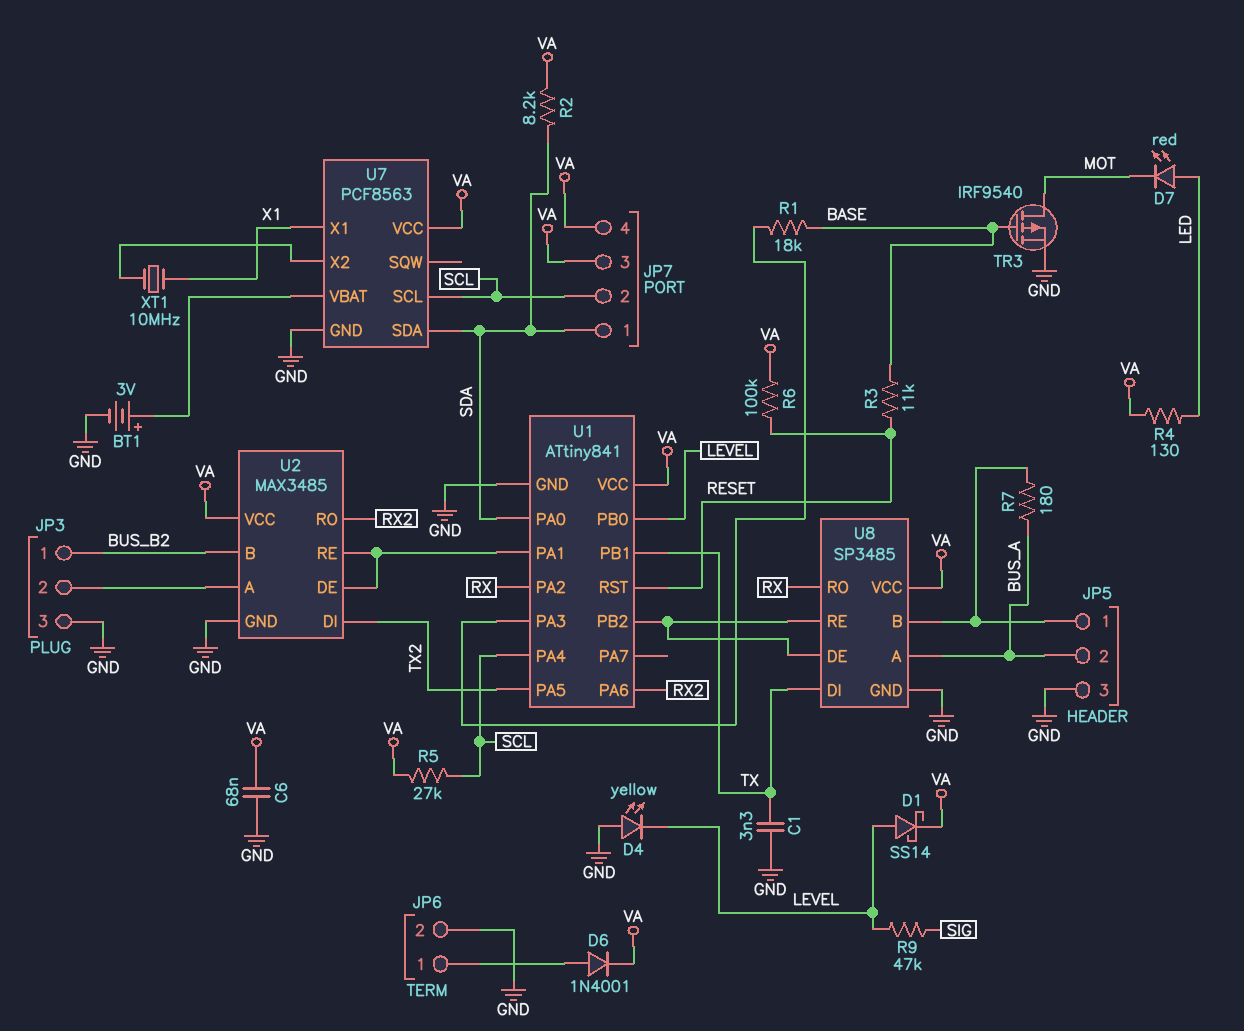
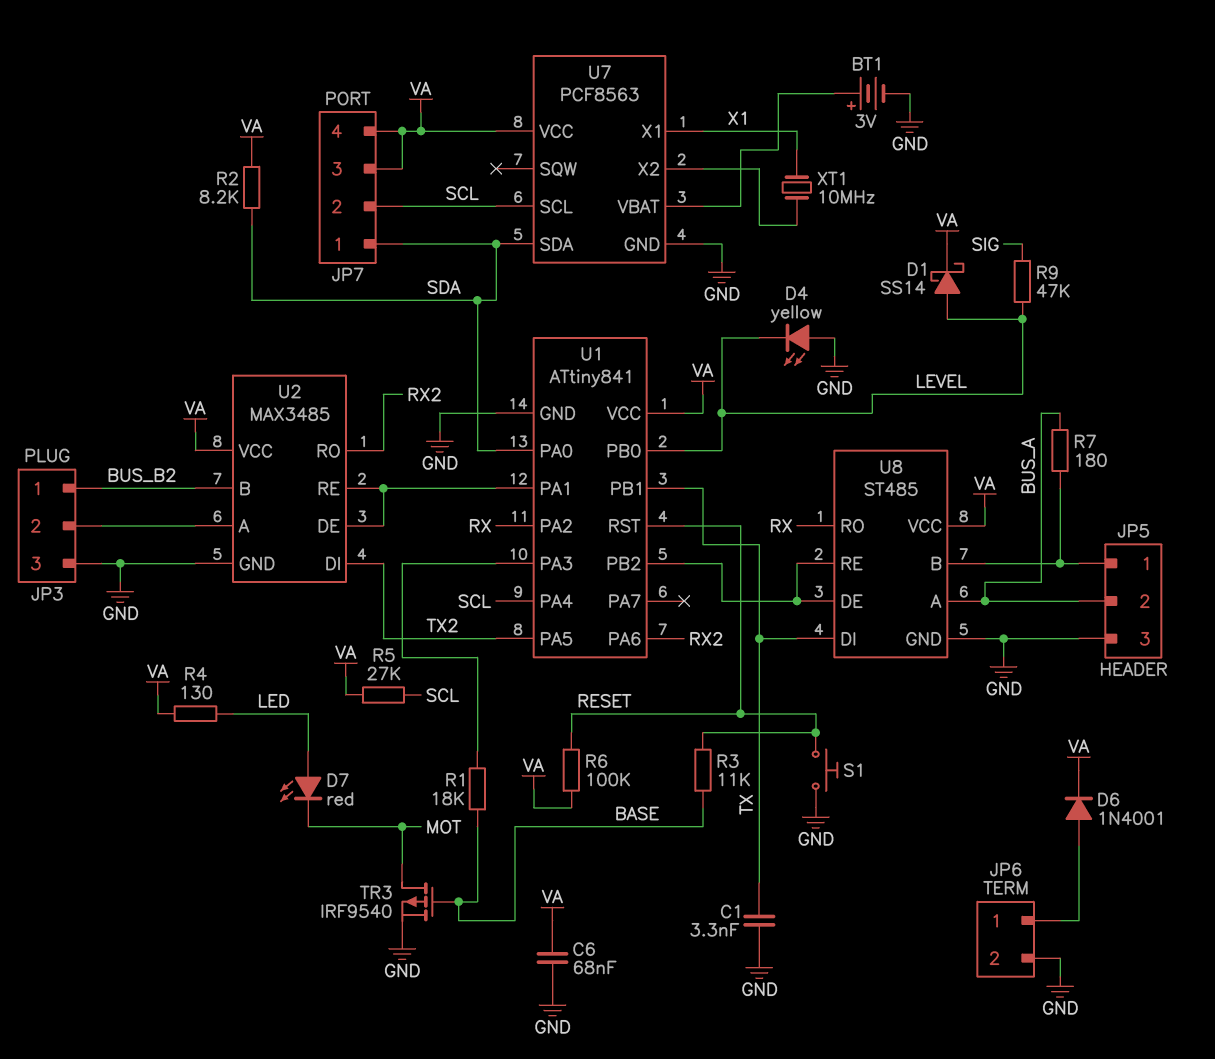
S1: none -> button (GND, RESET)
U8: SP3485 -> ST485

